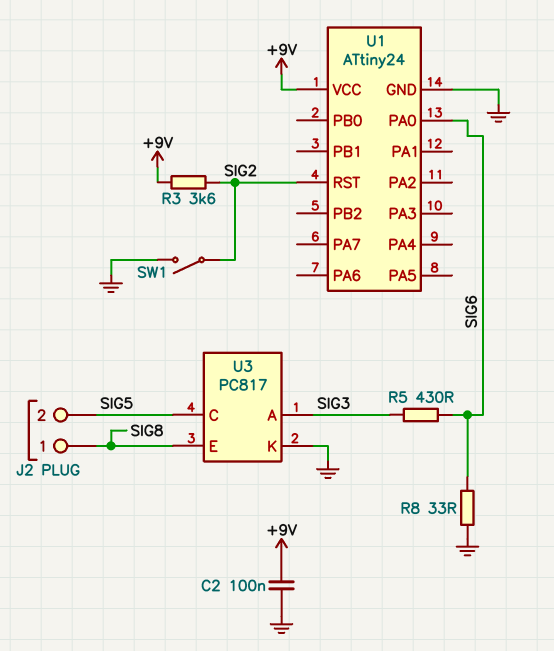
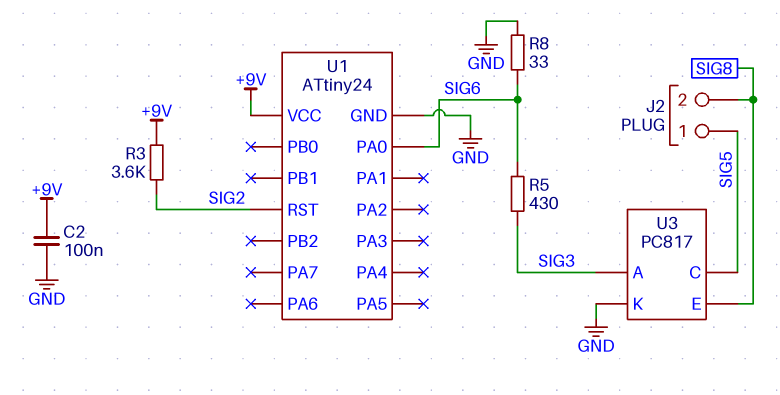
J2 pin 1: SIG8 -> SIG5
J2 pin 2: SIG5 -> SIG8
SW1: switch (GND, SIG2) -> none

